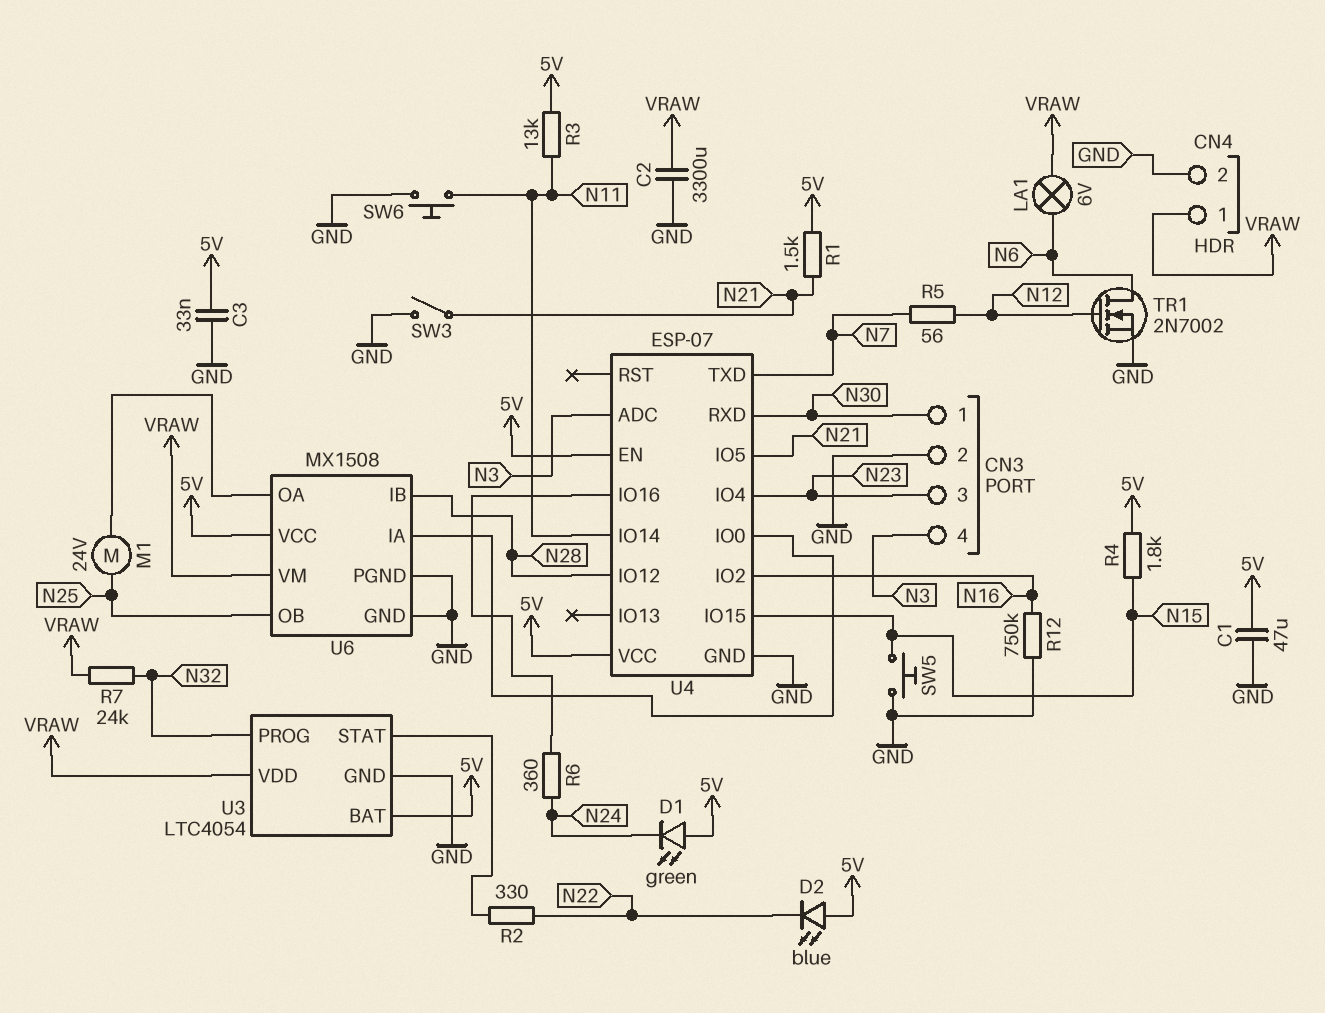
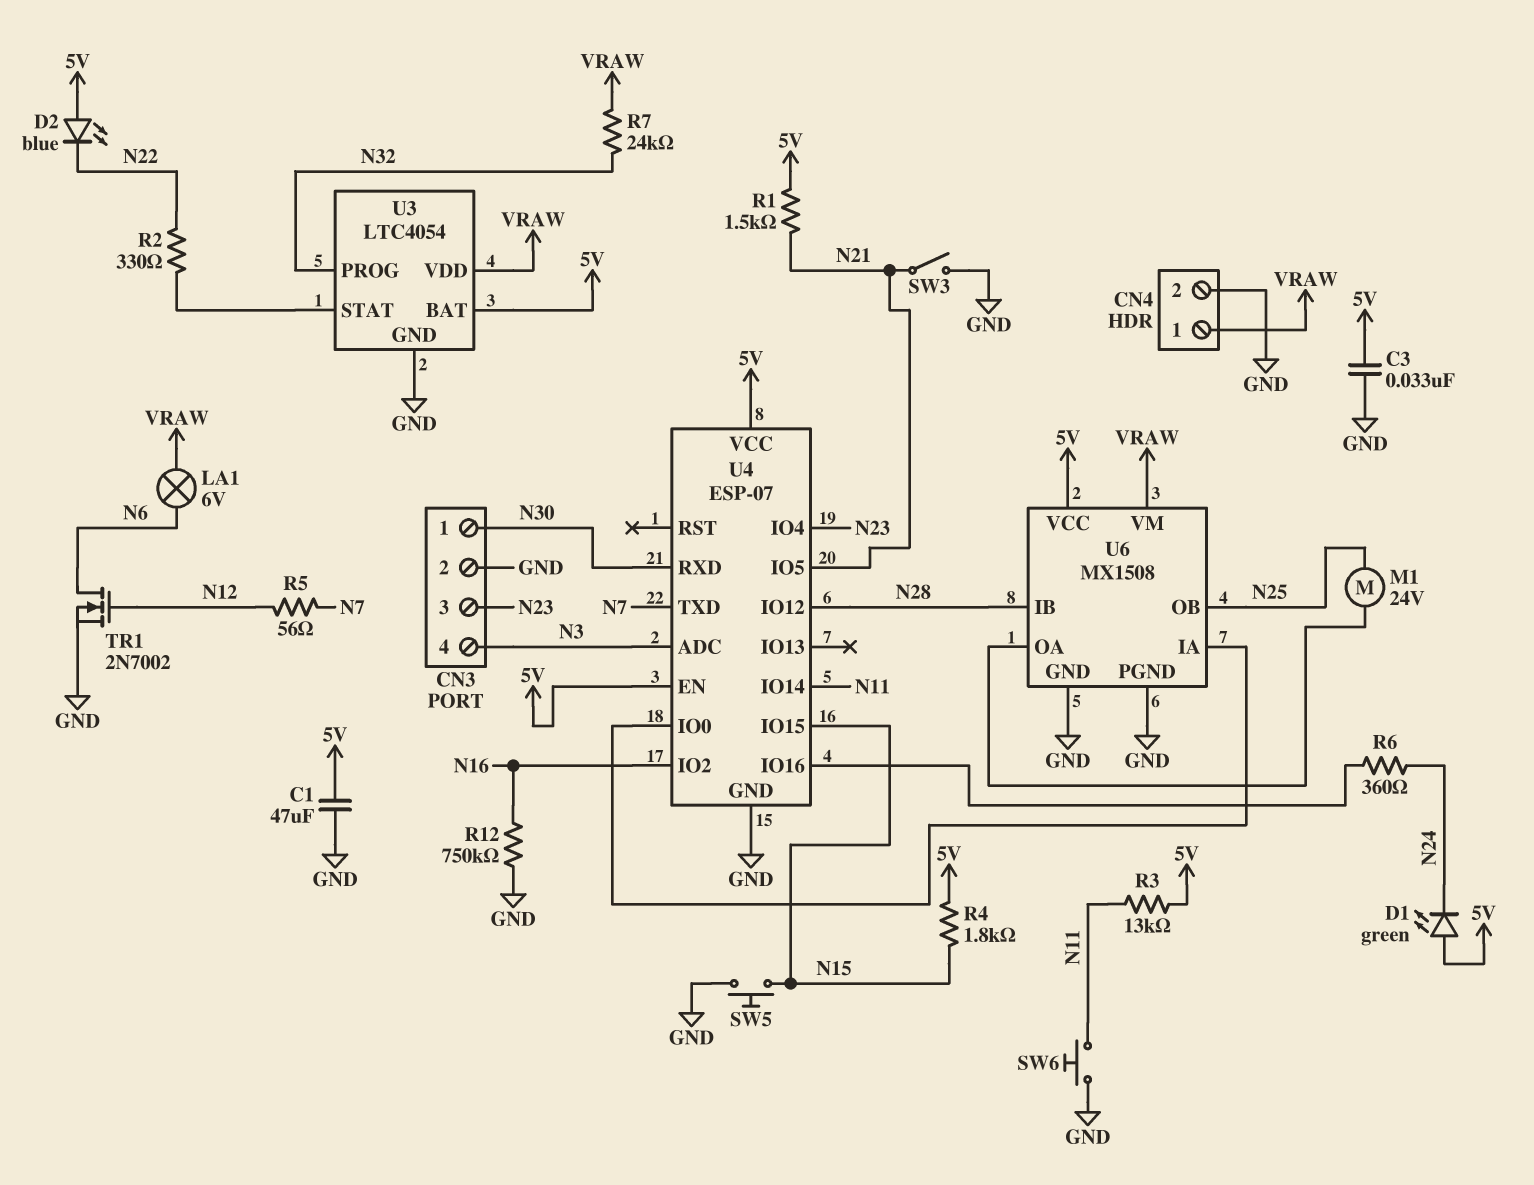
C2: 3300uF (GND, VRAW) -> none

